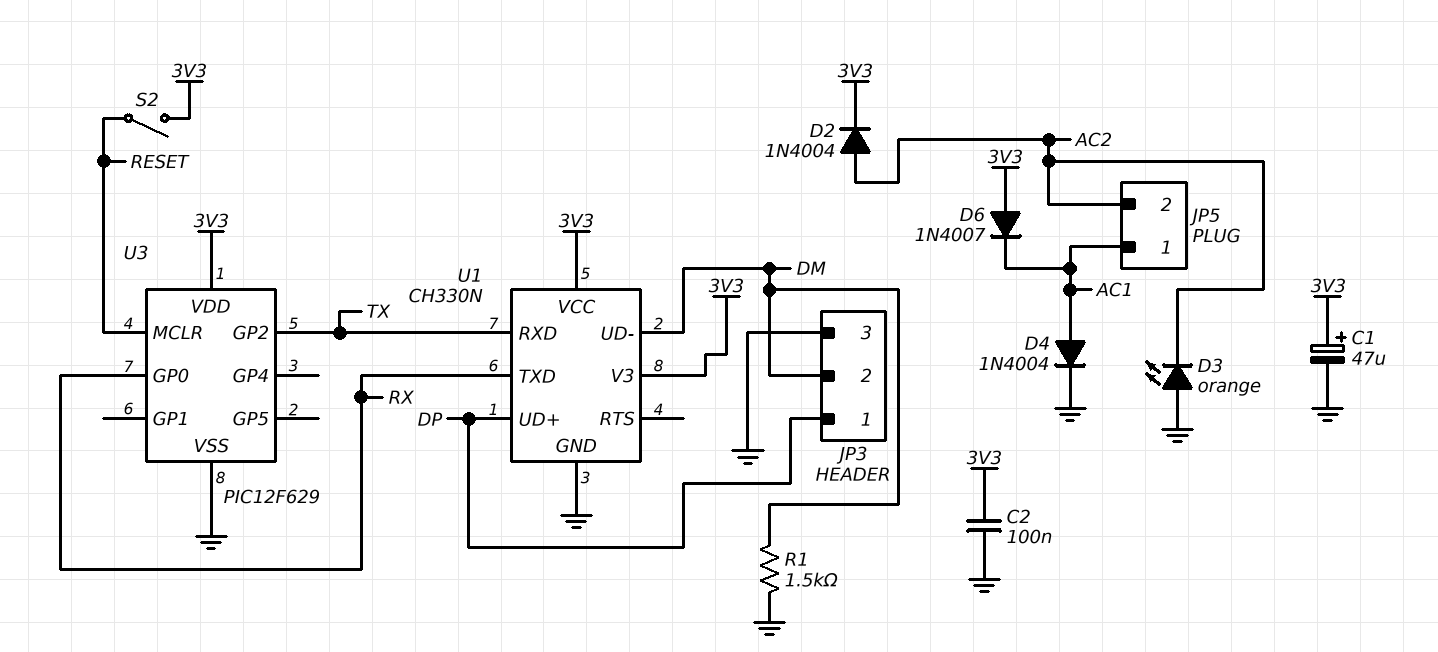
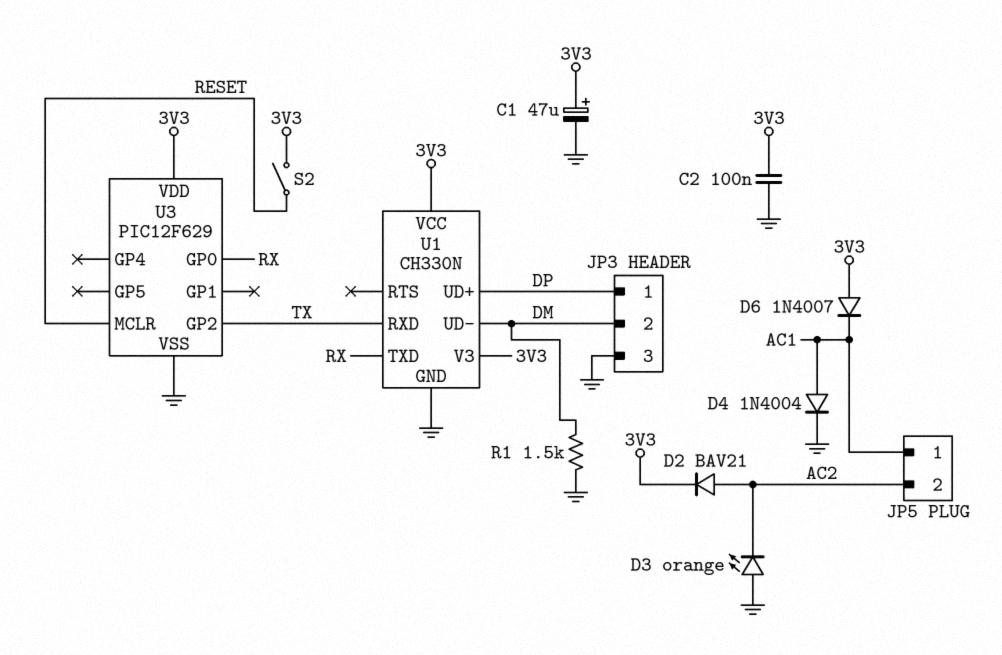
D2: diode 1N4004 (A AC2, K 3V3) -> diode BAV21 (A AC2, K 3V3)

